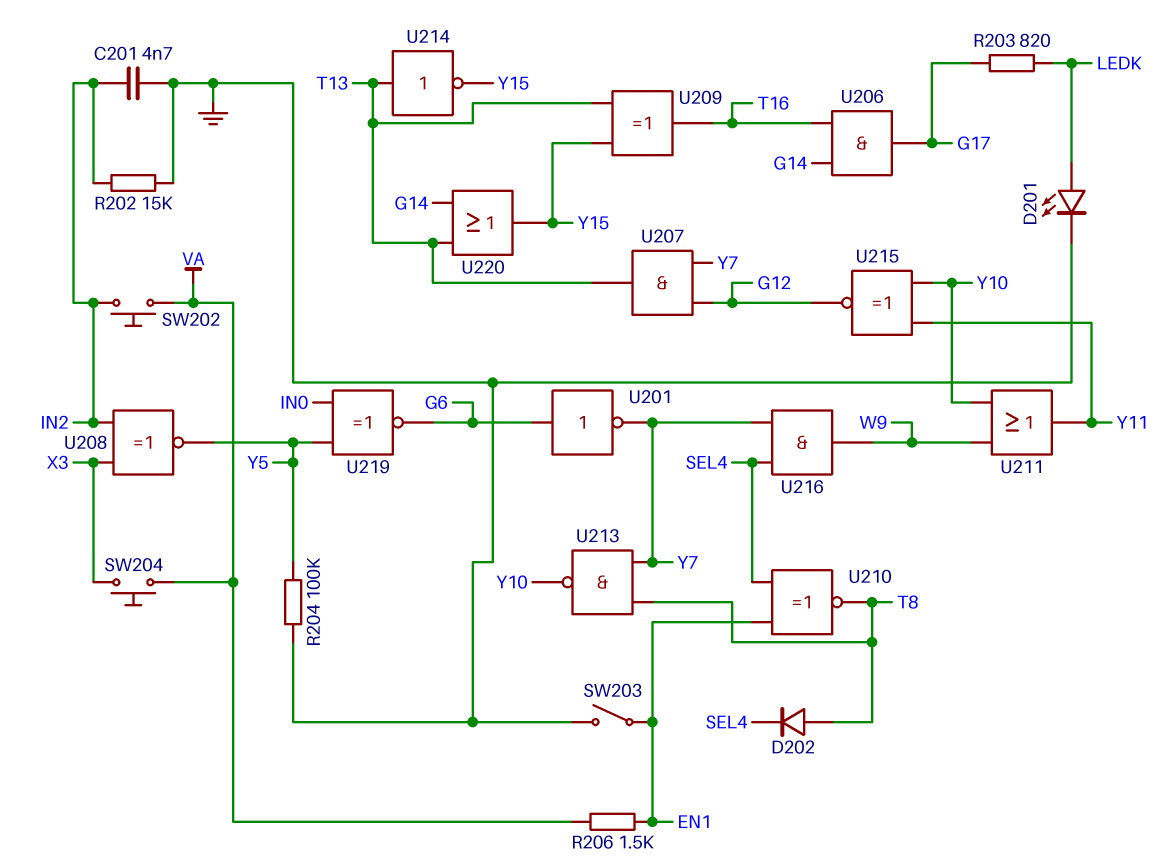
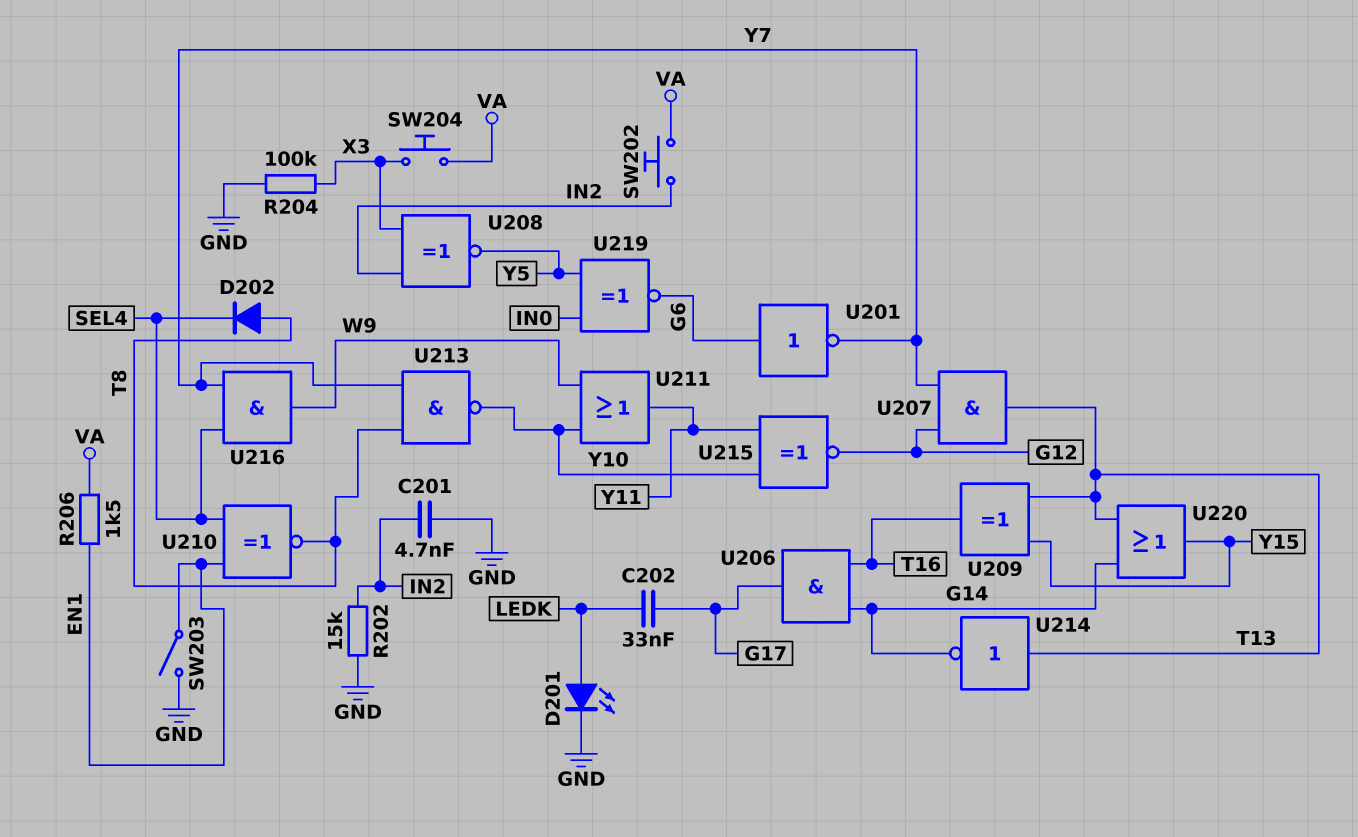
C202: none -> 33nF (G17, LEDK)
R203: 820 (G17, LEDK) -> none
R204: 100k (GND, Y5) -> 100k (GND, X3)
U214: NOT (in T13, out Y15) -> NOT (in T13, out G14)

